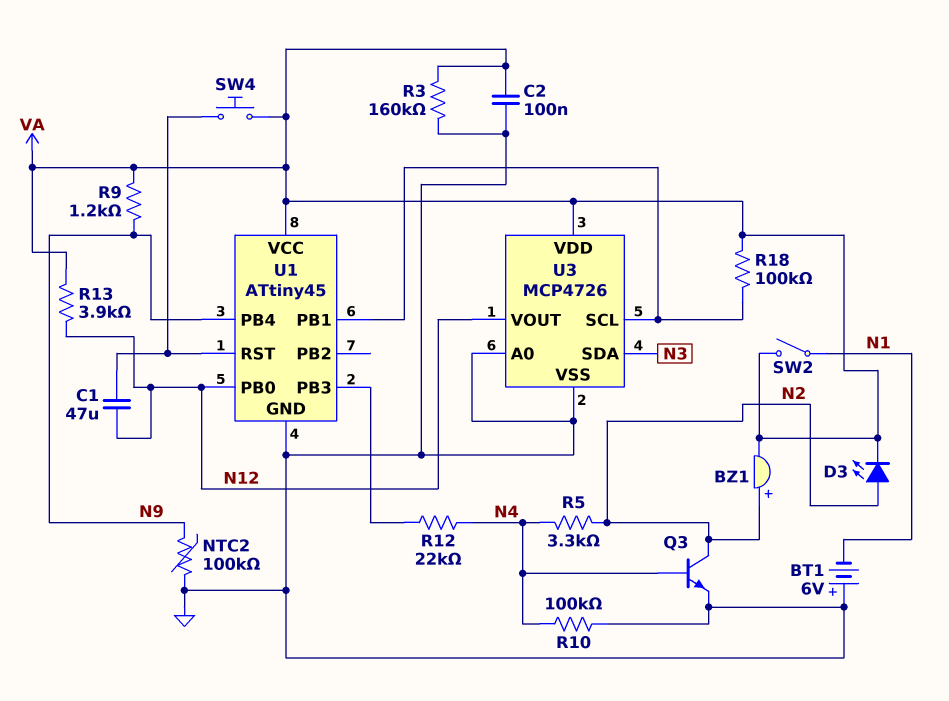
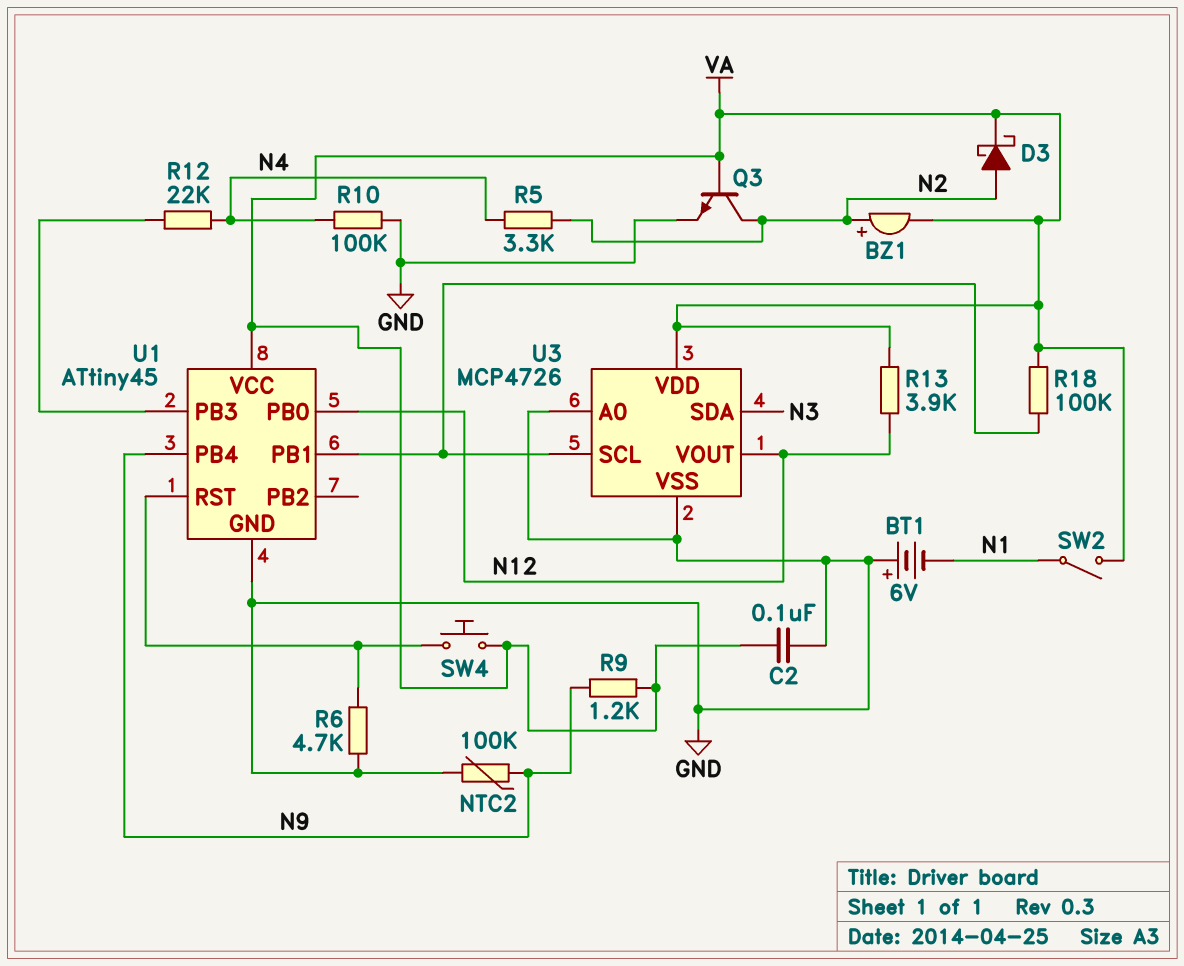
C1: 47uF (N12, U1/RST) -> none
D3: LED (A N2, K VA) -> schottky (A N2, K VA)
Q3: NPN (B N4, C N2, E GND) -> NPN (B VA, C N2, E GND)
R3: 160k (GND, VA) -> none
R6: none -> 4.7k (GND, U1/RST)

